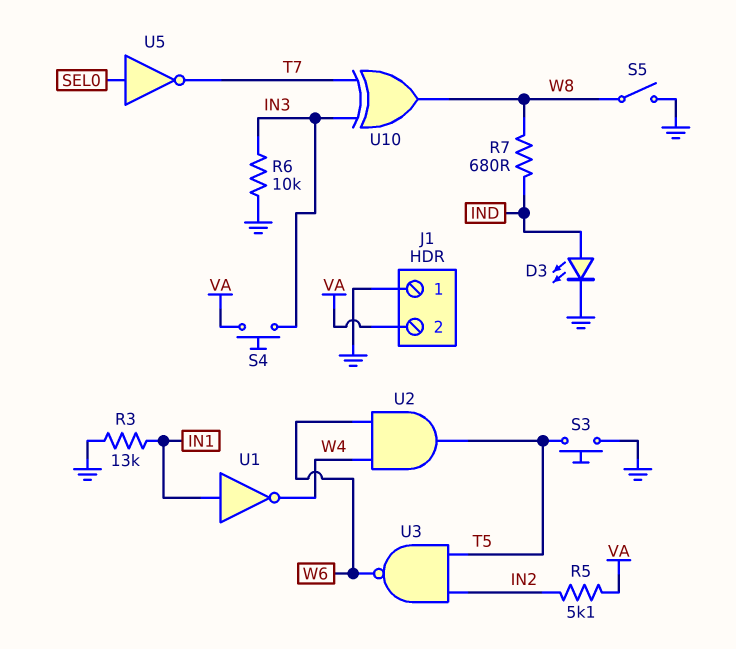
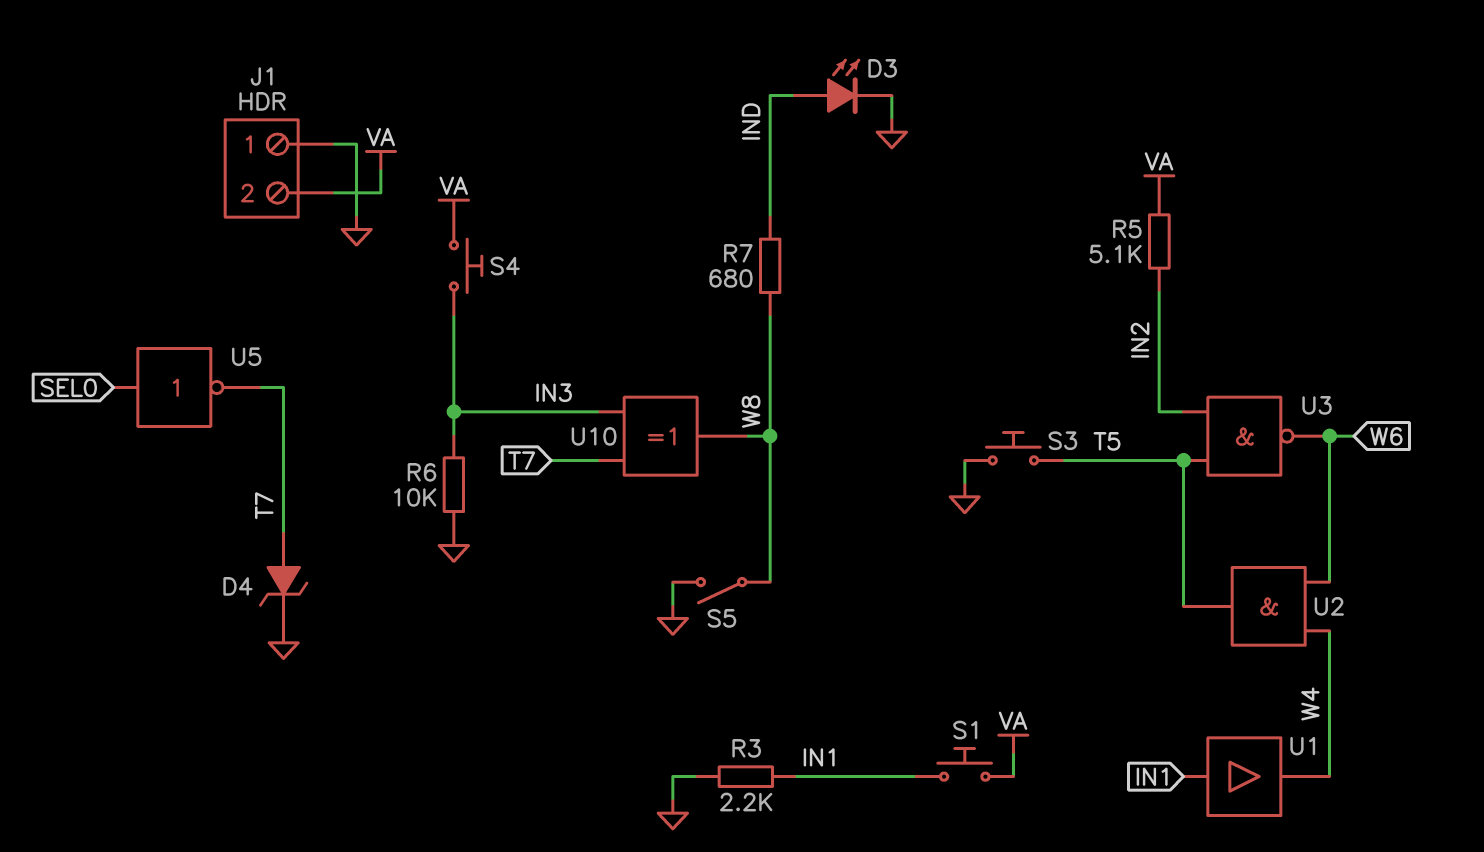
D4: none -> zener (A T7, K GND)
R3: 13k (GND, IN1) -> 2.2k (GND, IN1)
S1: none -> button (IN1, VA)
U1: NOT (in IN1, out W4) -> buffer (in IN1, out W4)

